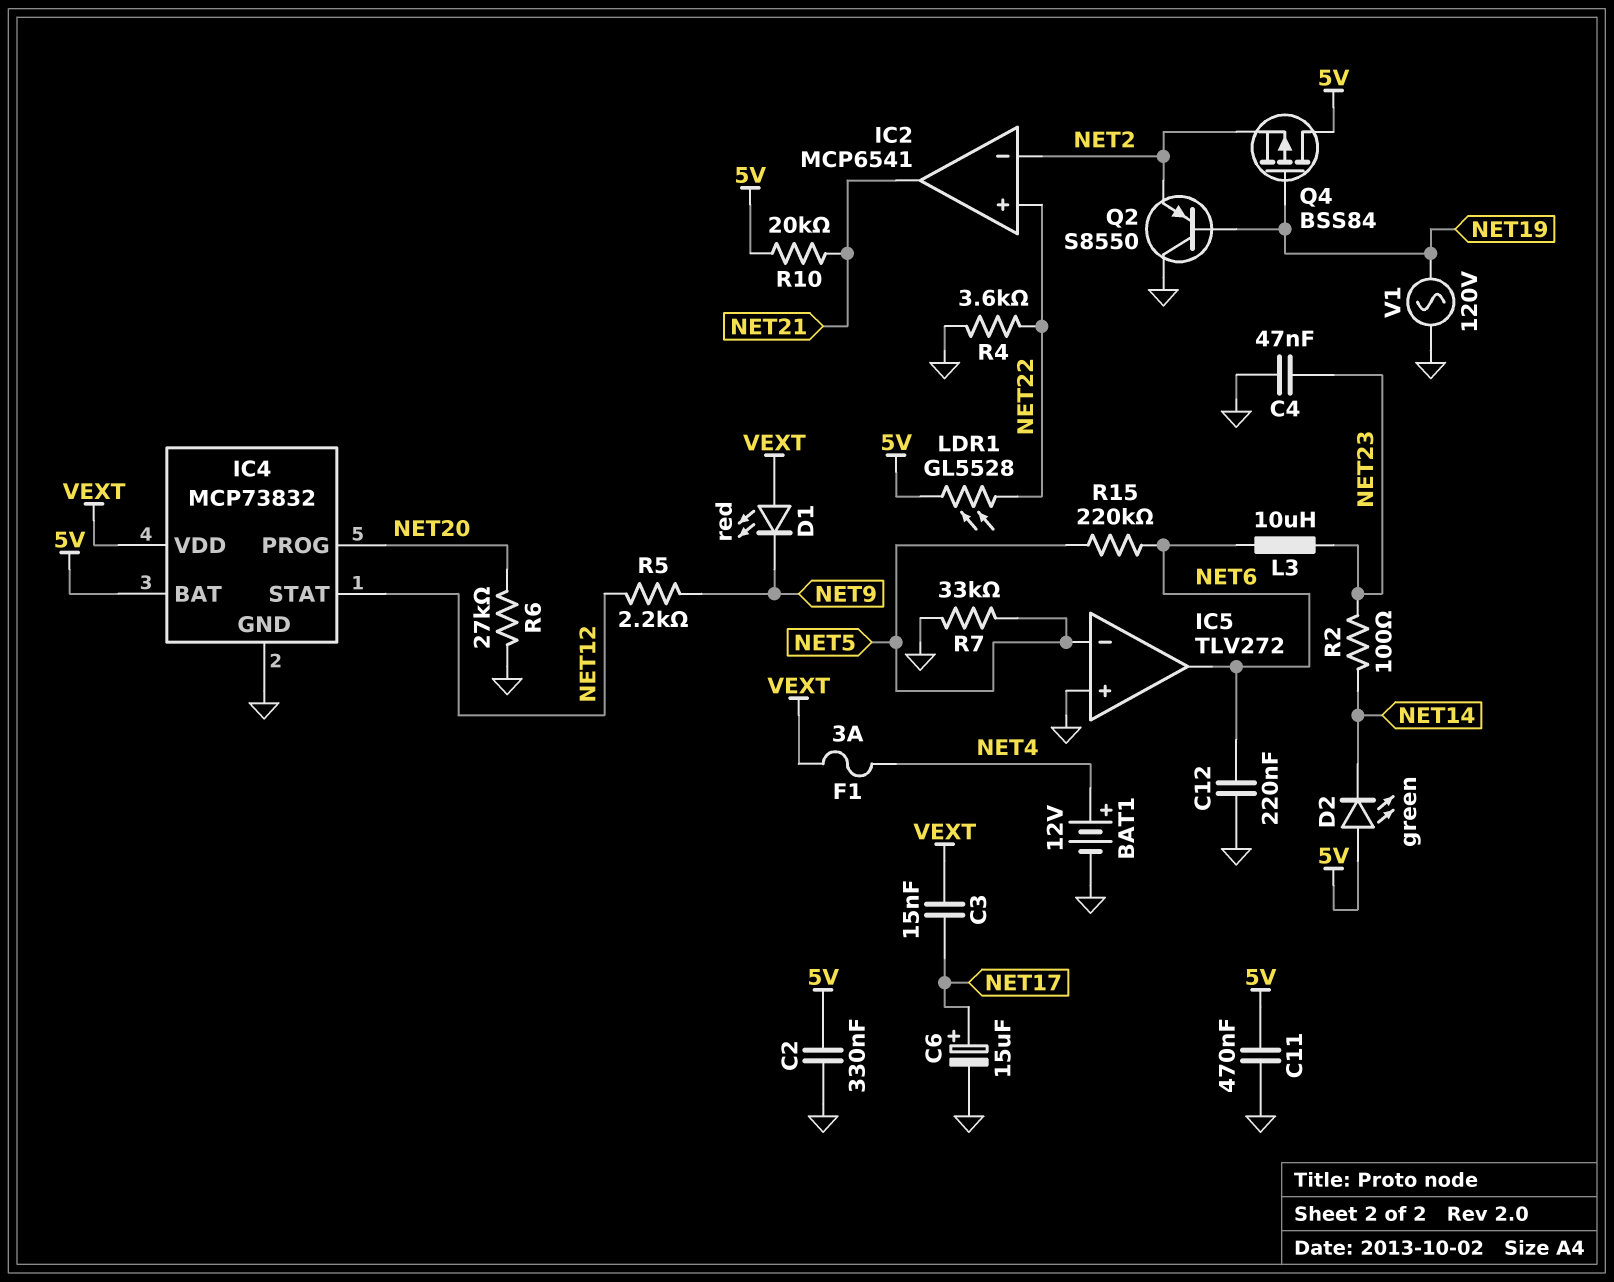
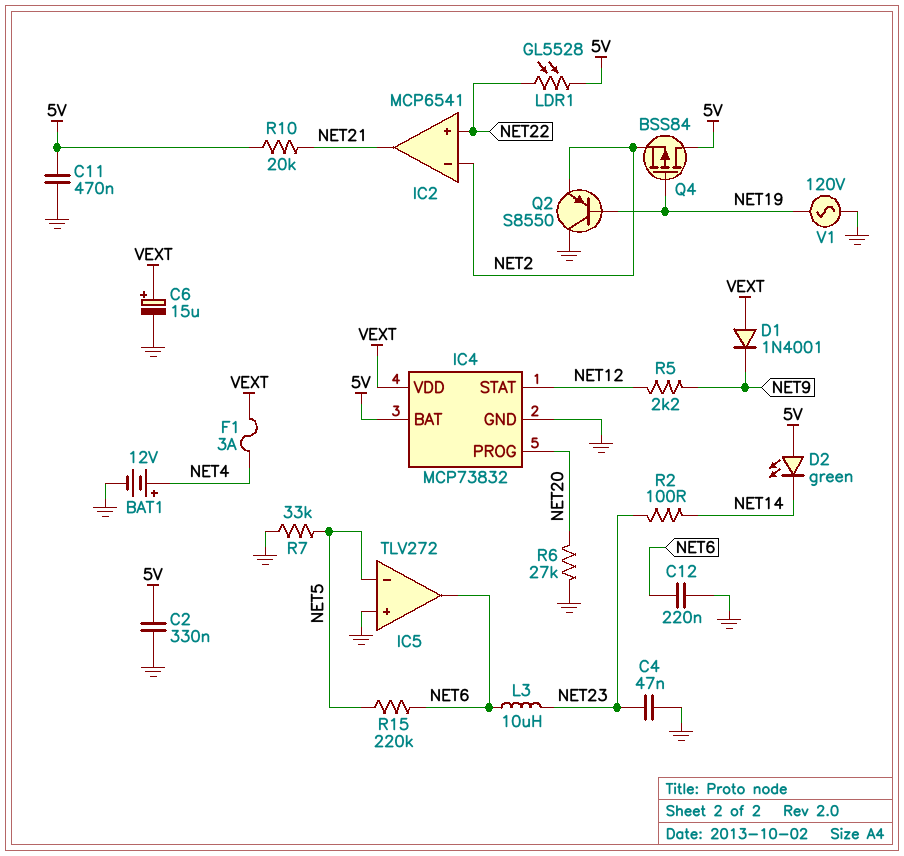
C3: 15nF (NET17, VEXT) -> none
C6: 15uF (plus NET17, minus GND) -> 15uF (plus VEXT, minus GND)
D1: LED red (A VEXT, K NET9) -> diode 1N4001 (A VEXT, K NET9)
R4: 3.6k (GND, NET22) -> none

